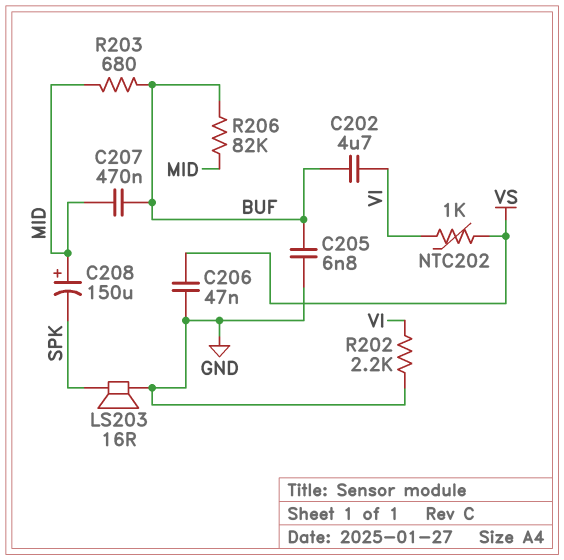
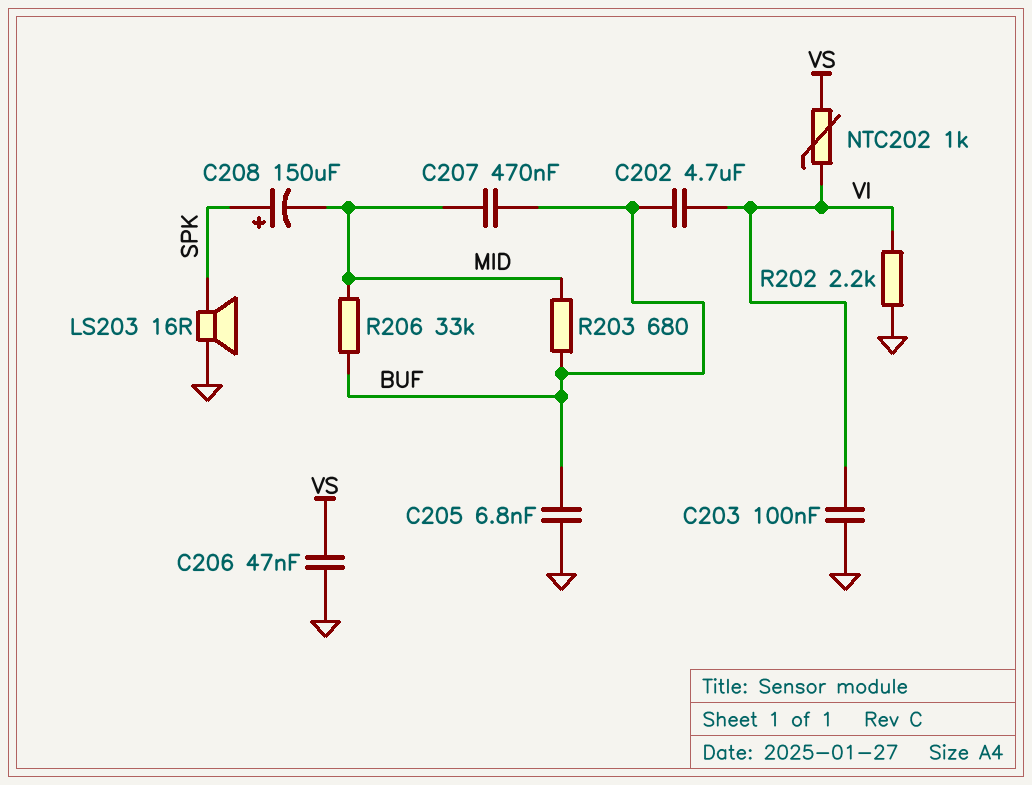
C203: none -> 100nF (GND, VI)
C208: 150uF (plus MID, minus SPK) -> 150uF (plus SPK, minus MID)
R206: 82k (BUF, MID) -> 33k (BUF, MID)

